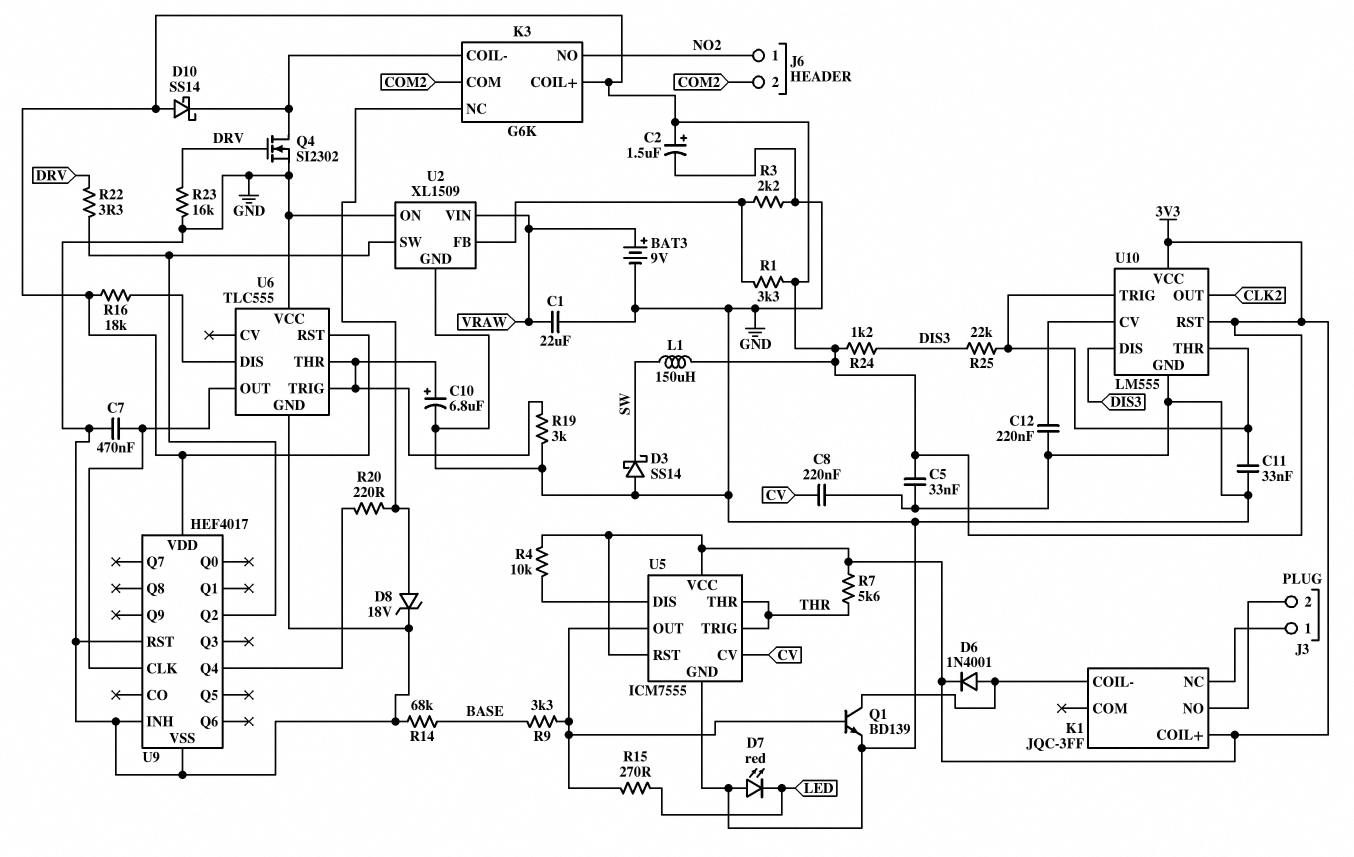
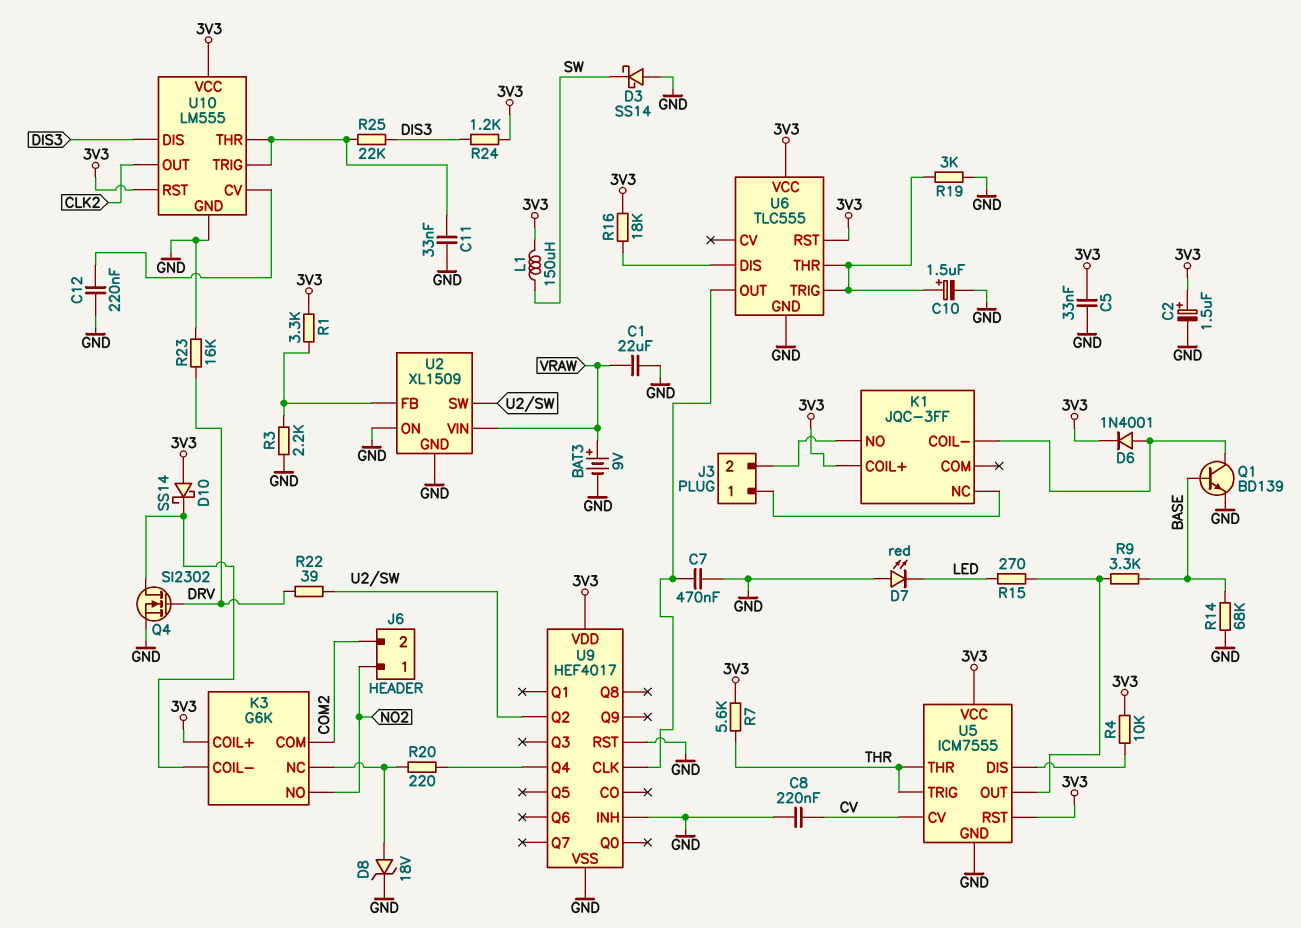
C10: 6.8uF (plus U6/THR, minus GND) -> 1.5uF (plus U6/THR, minus GND)
Q1: NPN BD139 (B U5/OUT, C K1/COIL-, E GND) -> NPN BD139 (B BASE, C K1/COIL-, E GND)
R22: 3.3 (DRV, U2/SW) -> 39 (DRV, U2/SW)
U6 pin VCC: GND -> 3V3

